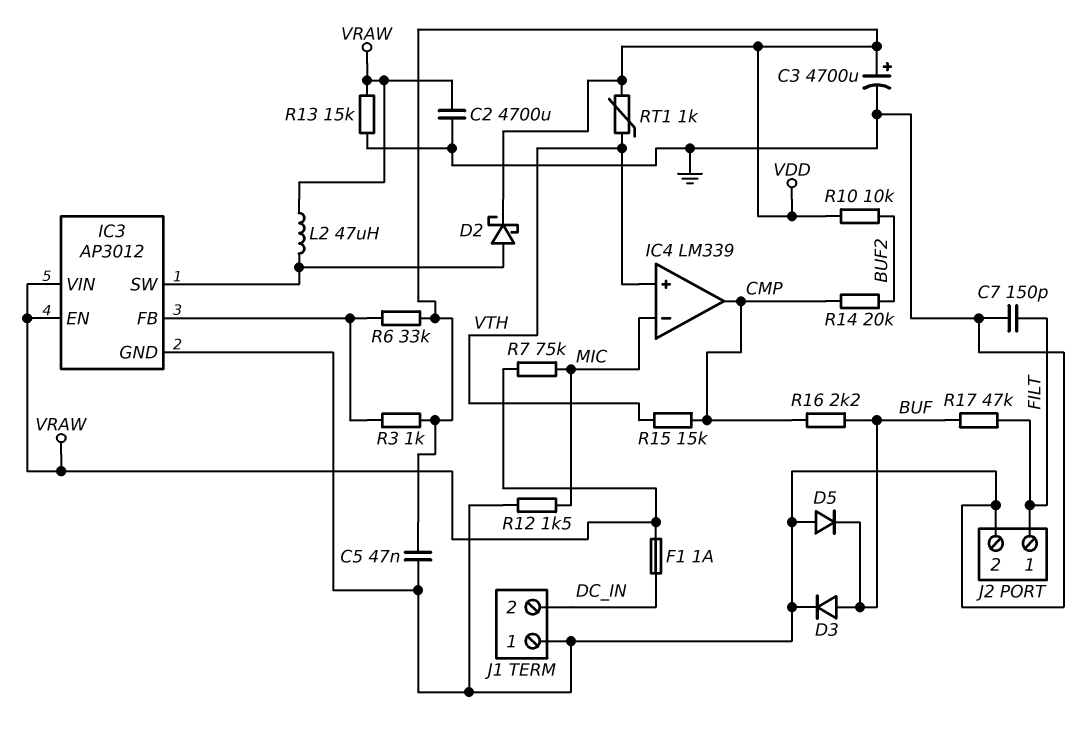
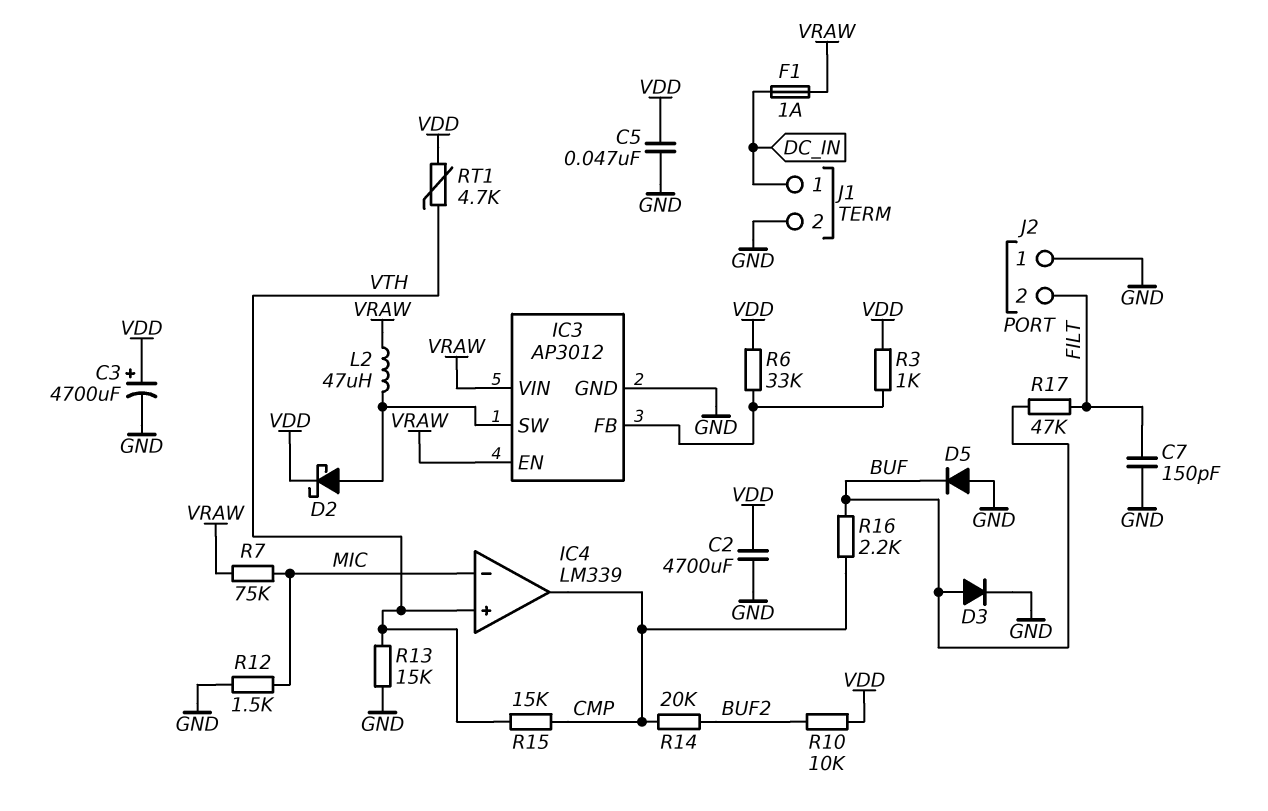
C2: 4700uF (GND, VRAW) -> 4700uF (GND, VDD)
J1 pin 1: GND -> DC_IN
J1 pin 2: DC_IN -> GND
J2 pin 1: FILT -> GND
J2 pin 2: GND -> FILT
R13: 15k (GND, VRAW) -> 15k (GND, VTH)
RT1: 1k (VDD, VTH) -> 4.7k (VDD, VTH)

